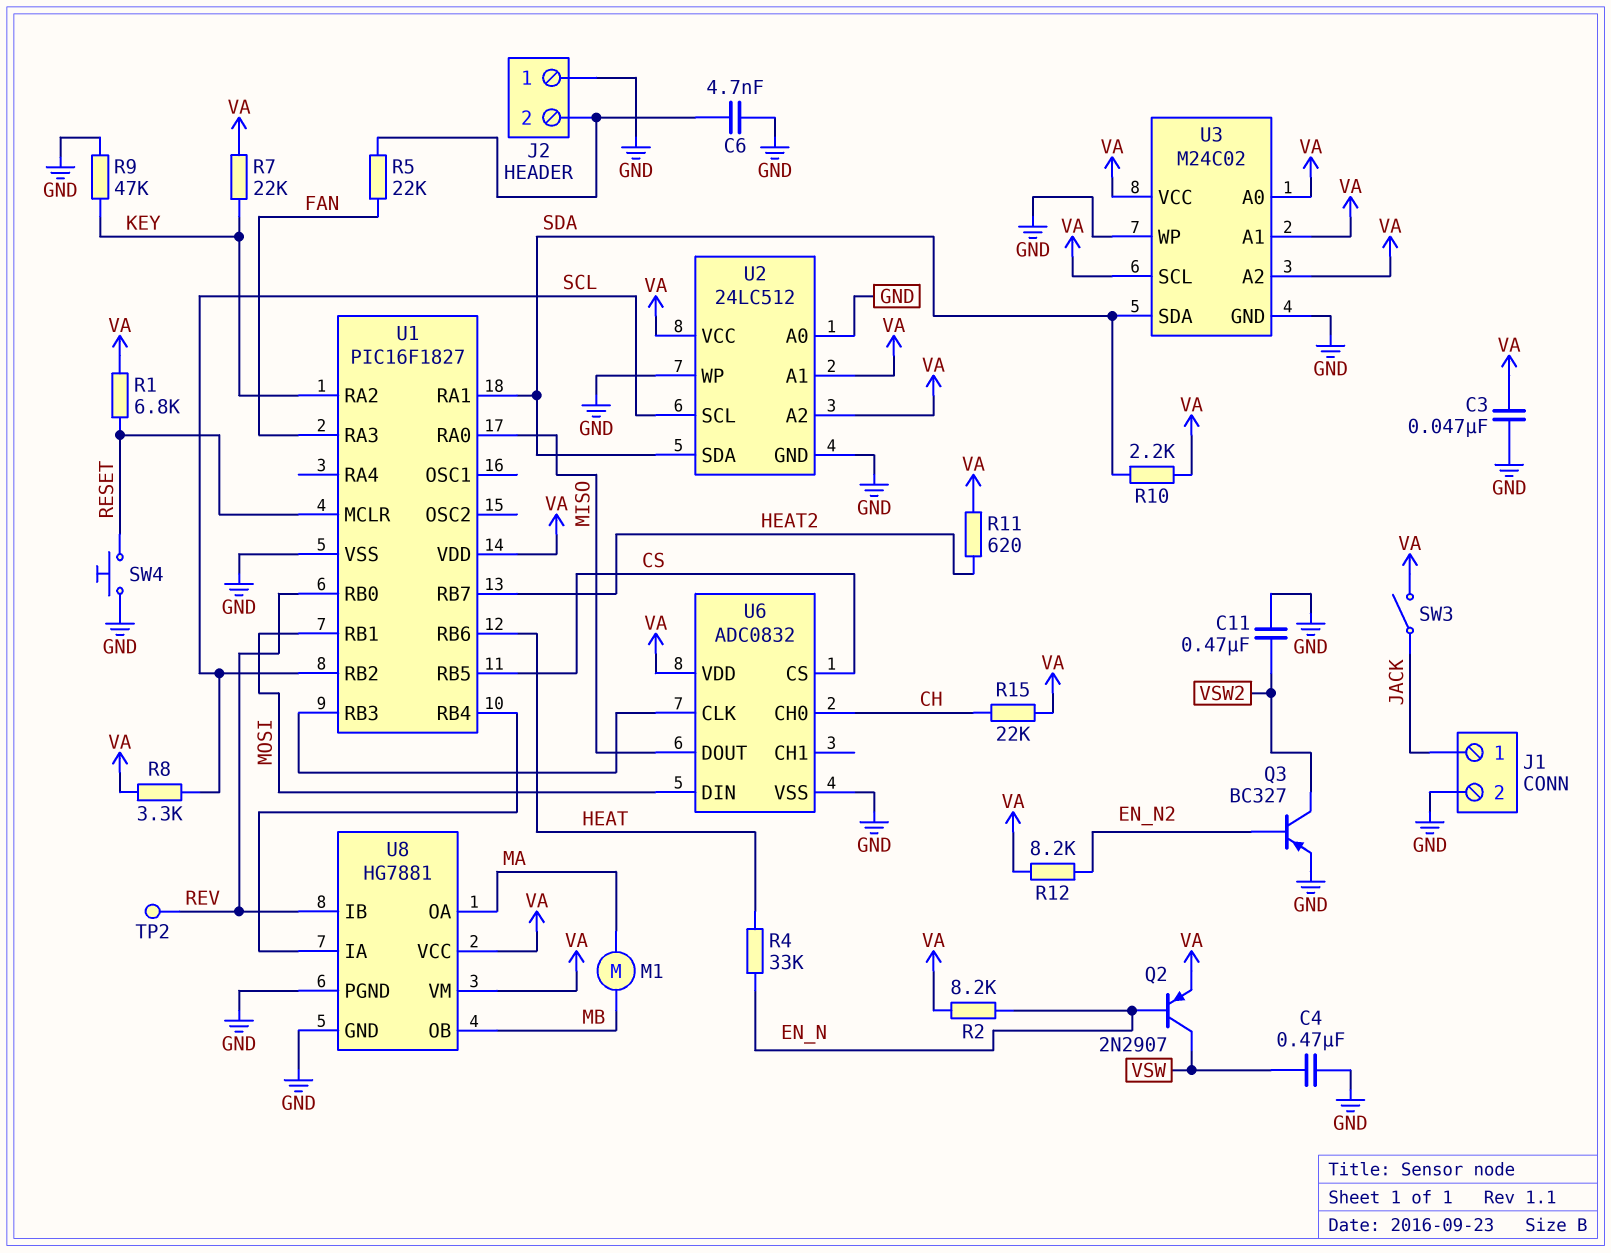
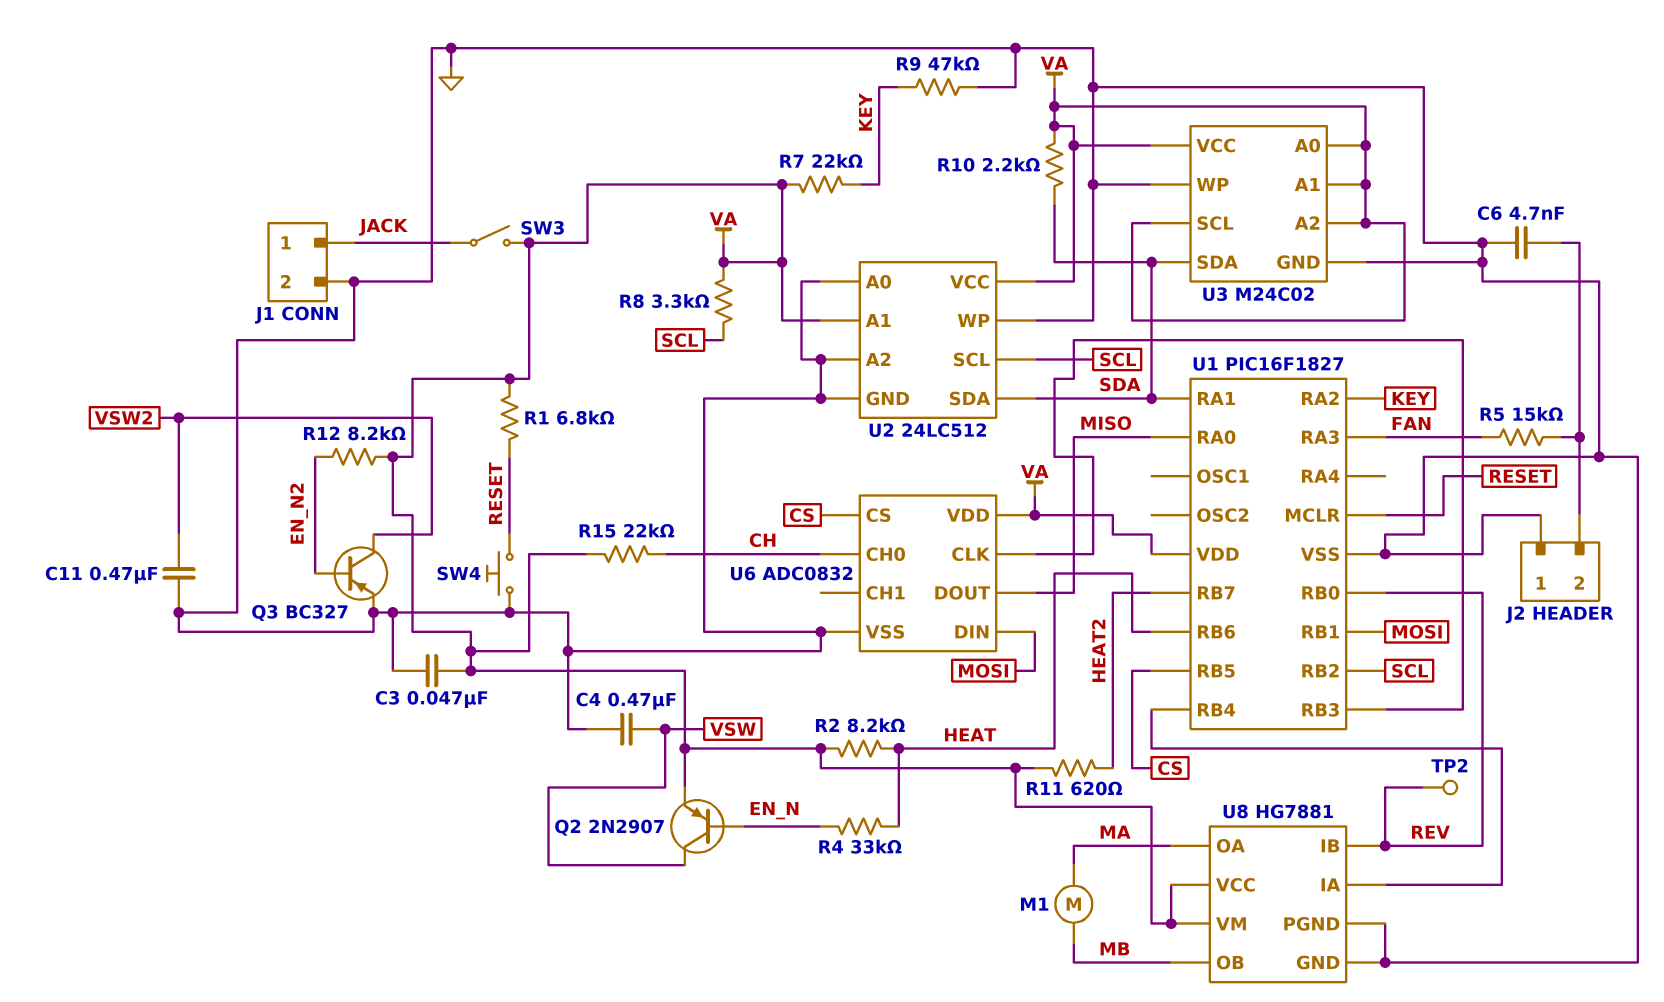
R2: 8.2k (EN_N, VA) -> 8.2k (HEAT, VA)
R5: 22k (FAN, J2/2) -> 15k (FAN, J2/2)
U2 pin A2: VA -> GND

